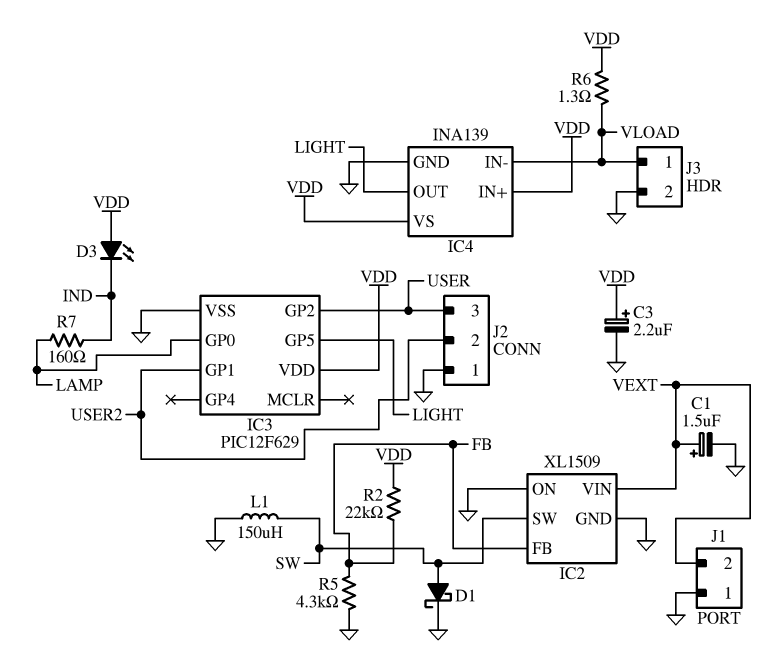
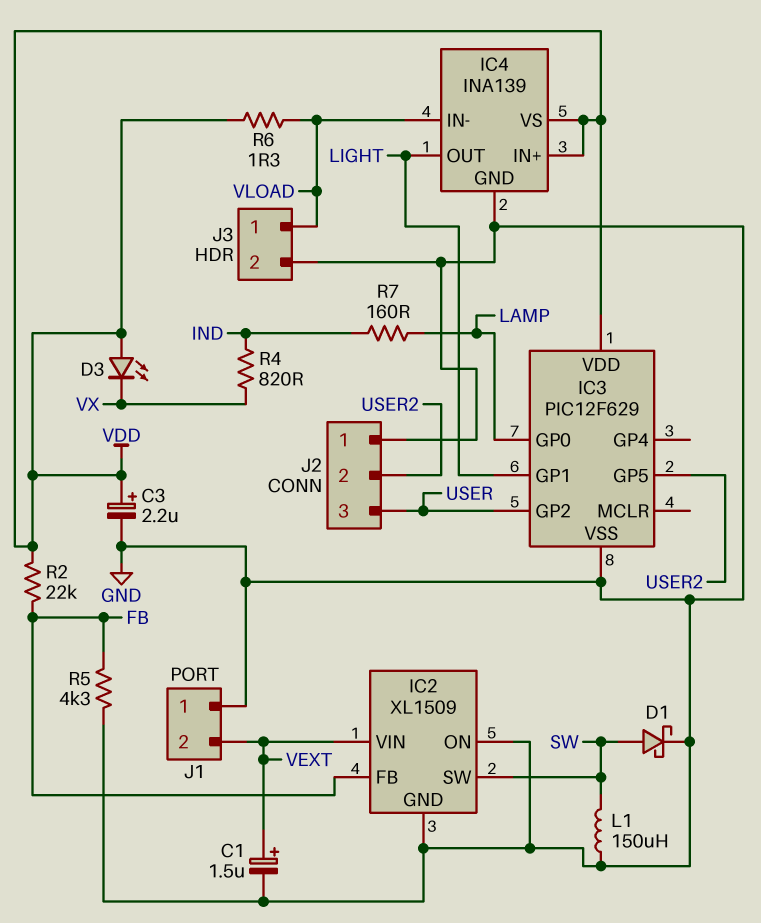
D3: LED (A VDD, K IND) -> LED (A VDD, K VX)
IC3 pin GP1: USER2 -> LIGHT
IC3 pin GP5: LIGHT -> USER2
R4: none -> 820 (IND, VX)

